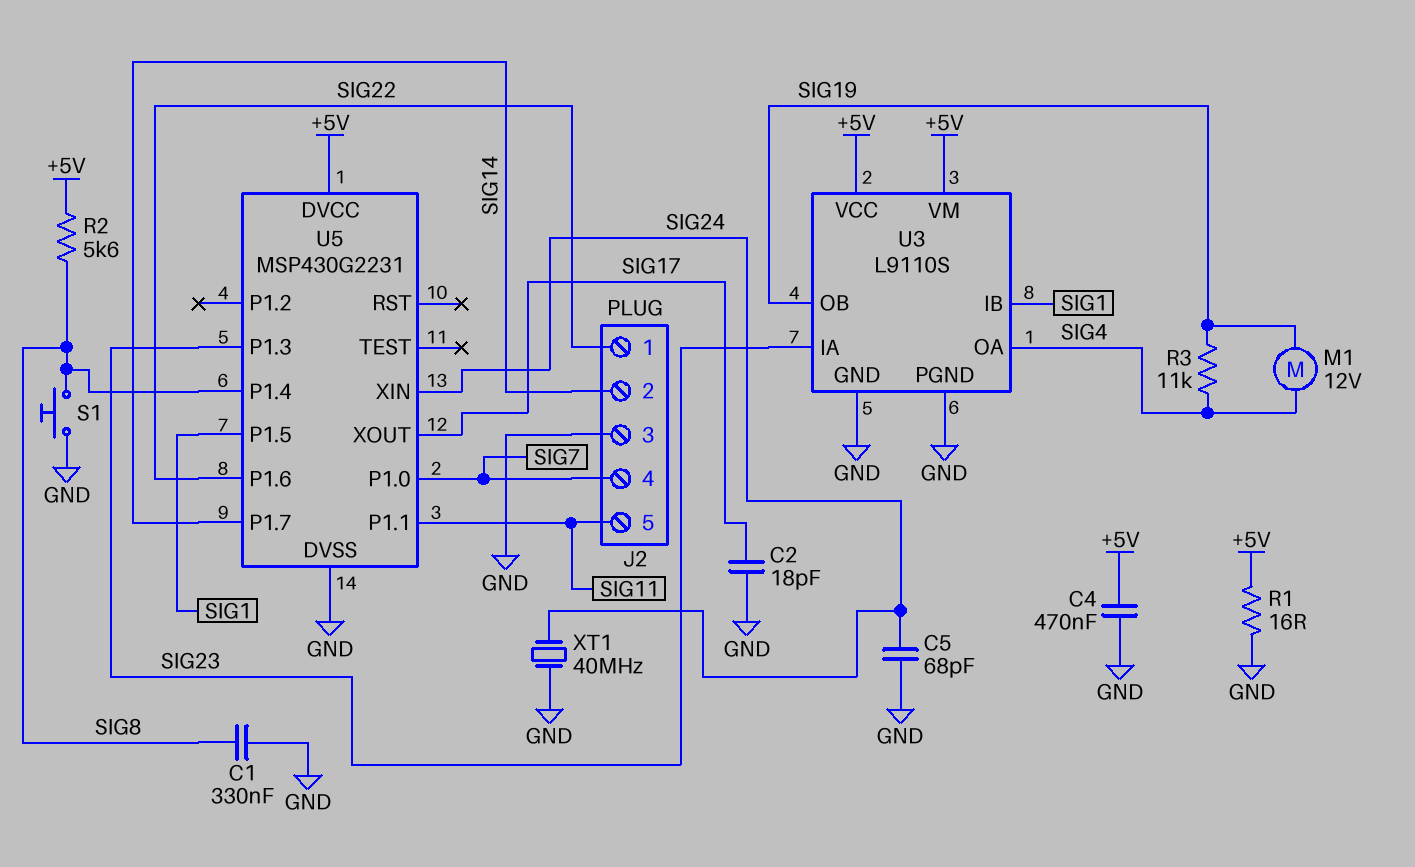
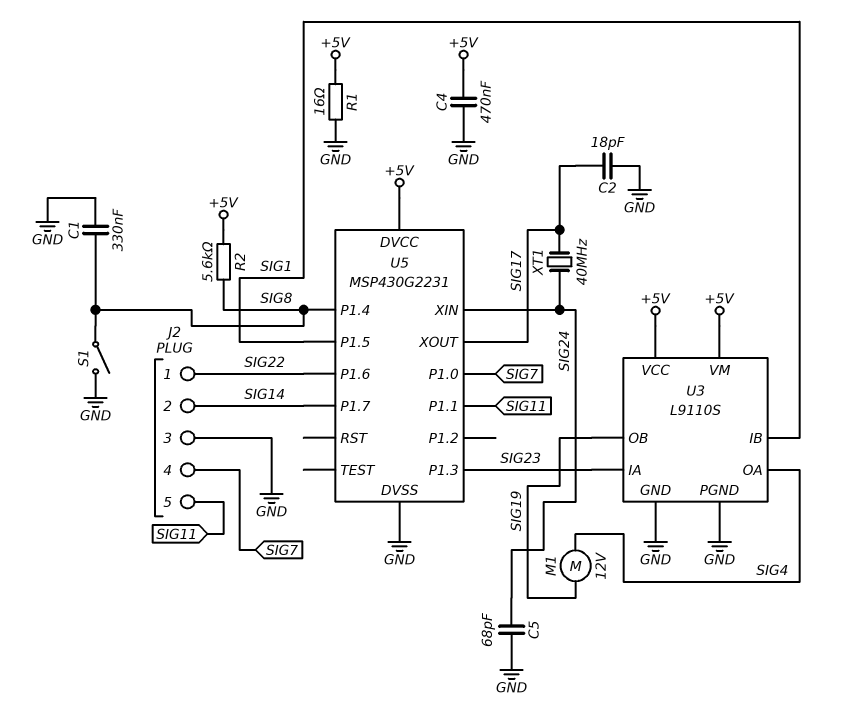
R3: 11k (SIG4, SIG19) -> none
S1: button (GND, SIG8) -> switch (GND, SIG8)
XT1: 40MHz (GND, SIG24) -> 40MHz (SIG17, SIG24)

